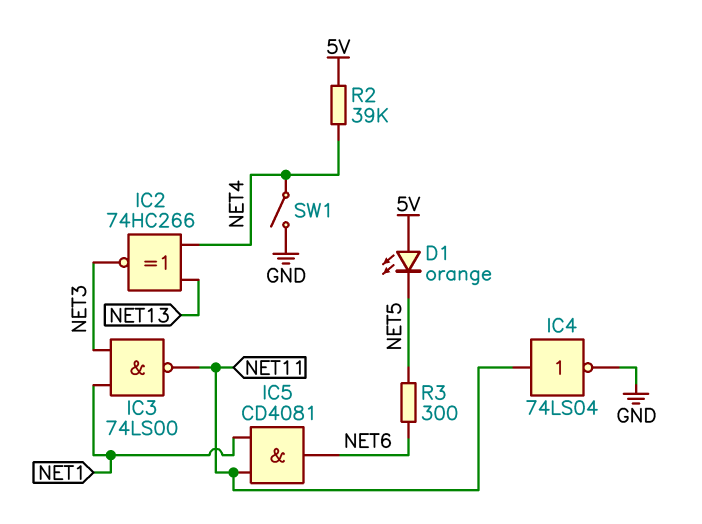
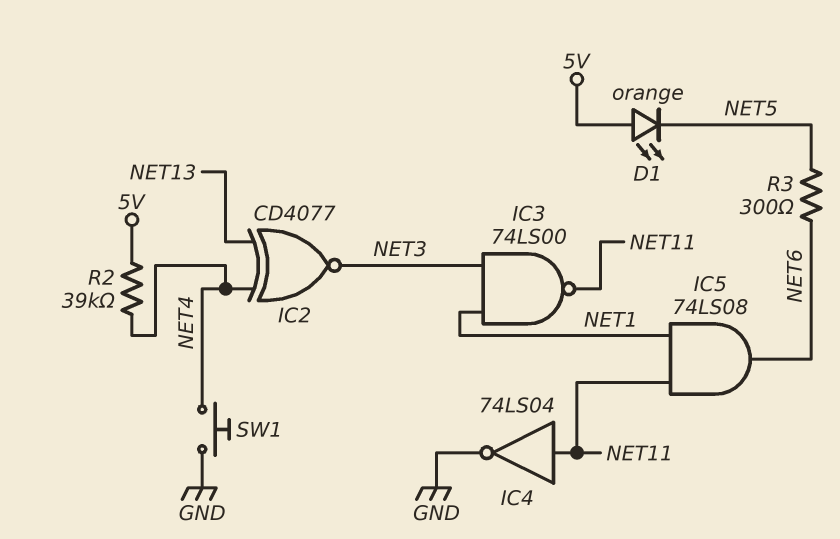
IC2: XNOR 74HC266 (in NET4, in NET13, out NET3) -> XNOR CD4077 (in NET4, in NET13, out NET3)
IC5: AND CD4081 (in NET1, in NET11, out NET6) -> AND 74LS08 (in NET1, in NET11, out NET6)
SW1: switch (GND, NET4) -> button (GND, NET4)

